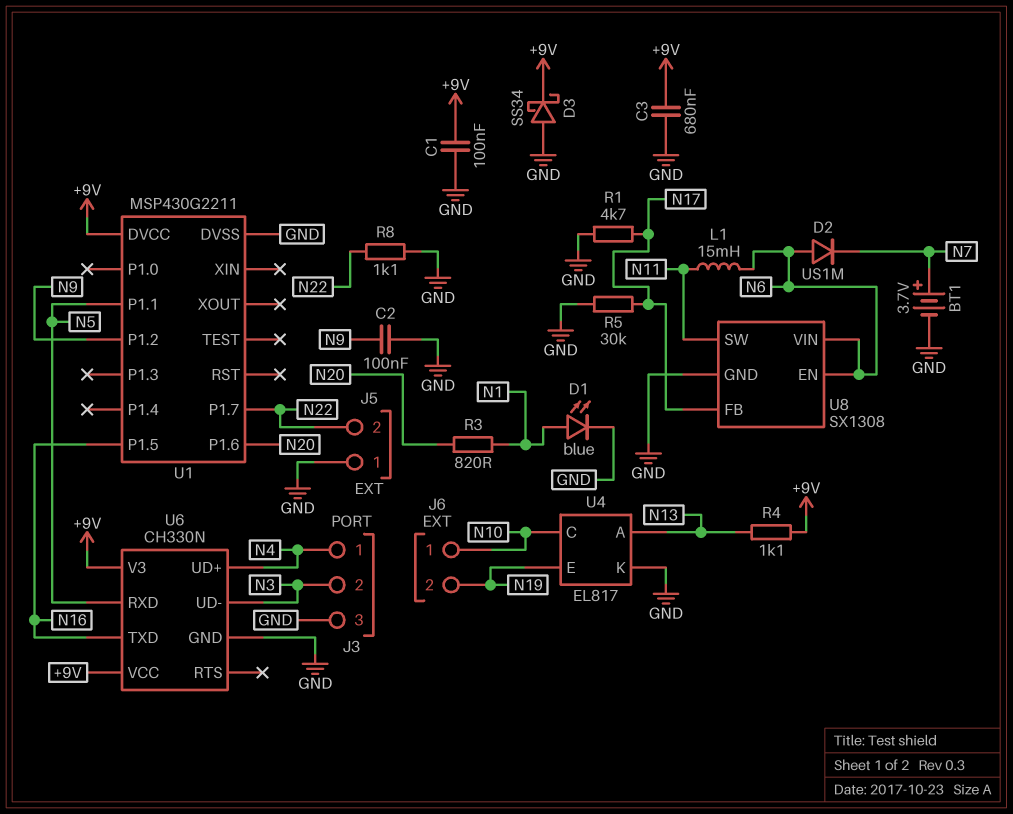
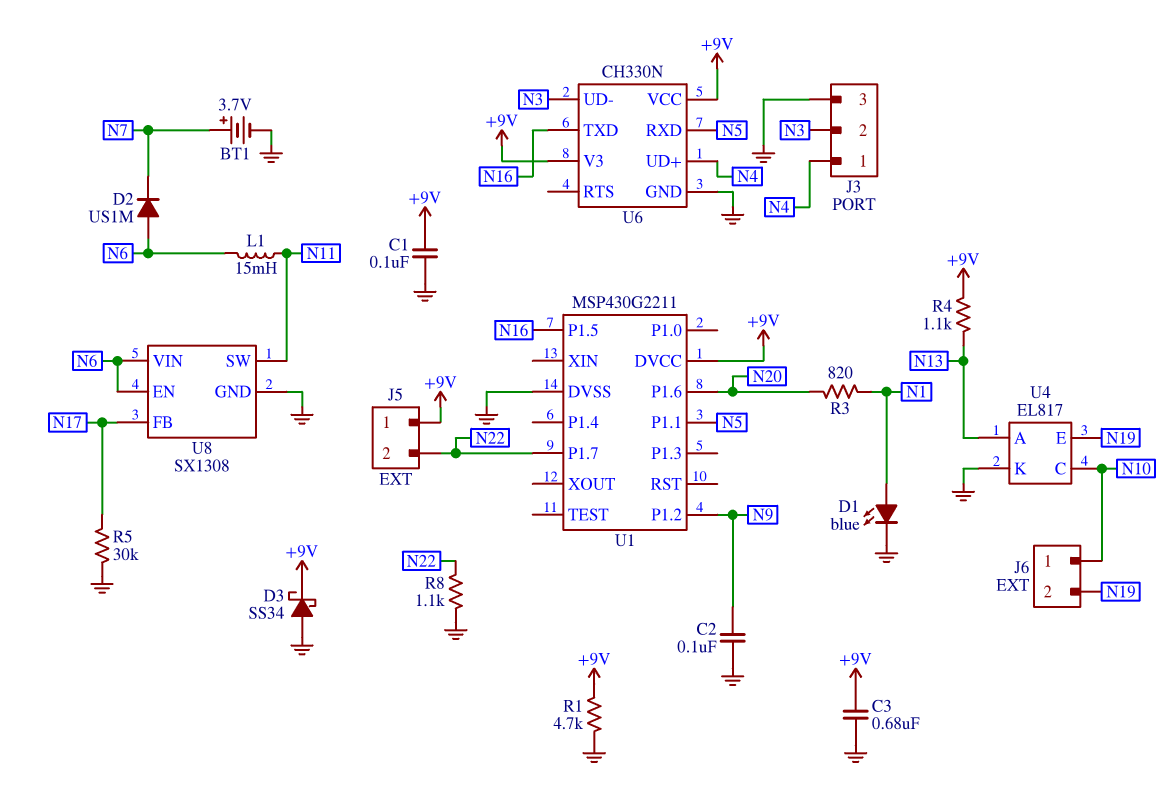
J5 pin 1: GND -> +9V
R1: 4.7k (GND, N17) -> 4.7k (+9V, GND)

